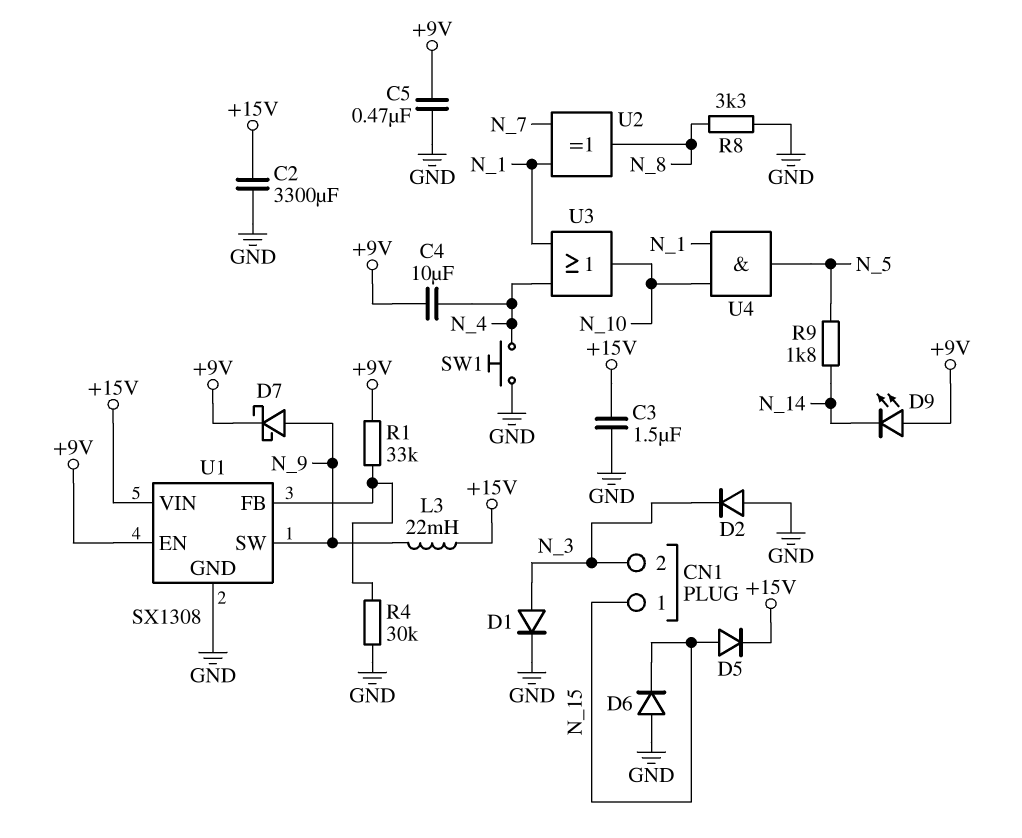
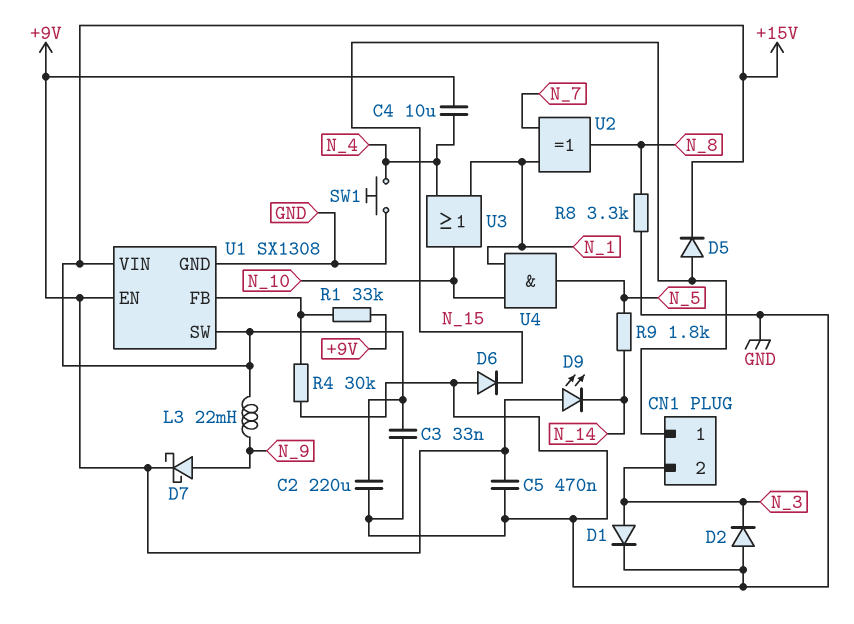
C2: 3300uF (+15V, GND) -> 220uF (+15V, GND)
C3: 1.5uF (+15V, GND) -> 33nF (+15V, GND)
U1 pin SW: N_9 -> +15V

